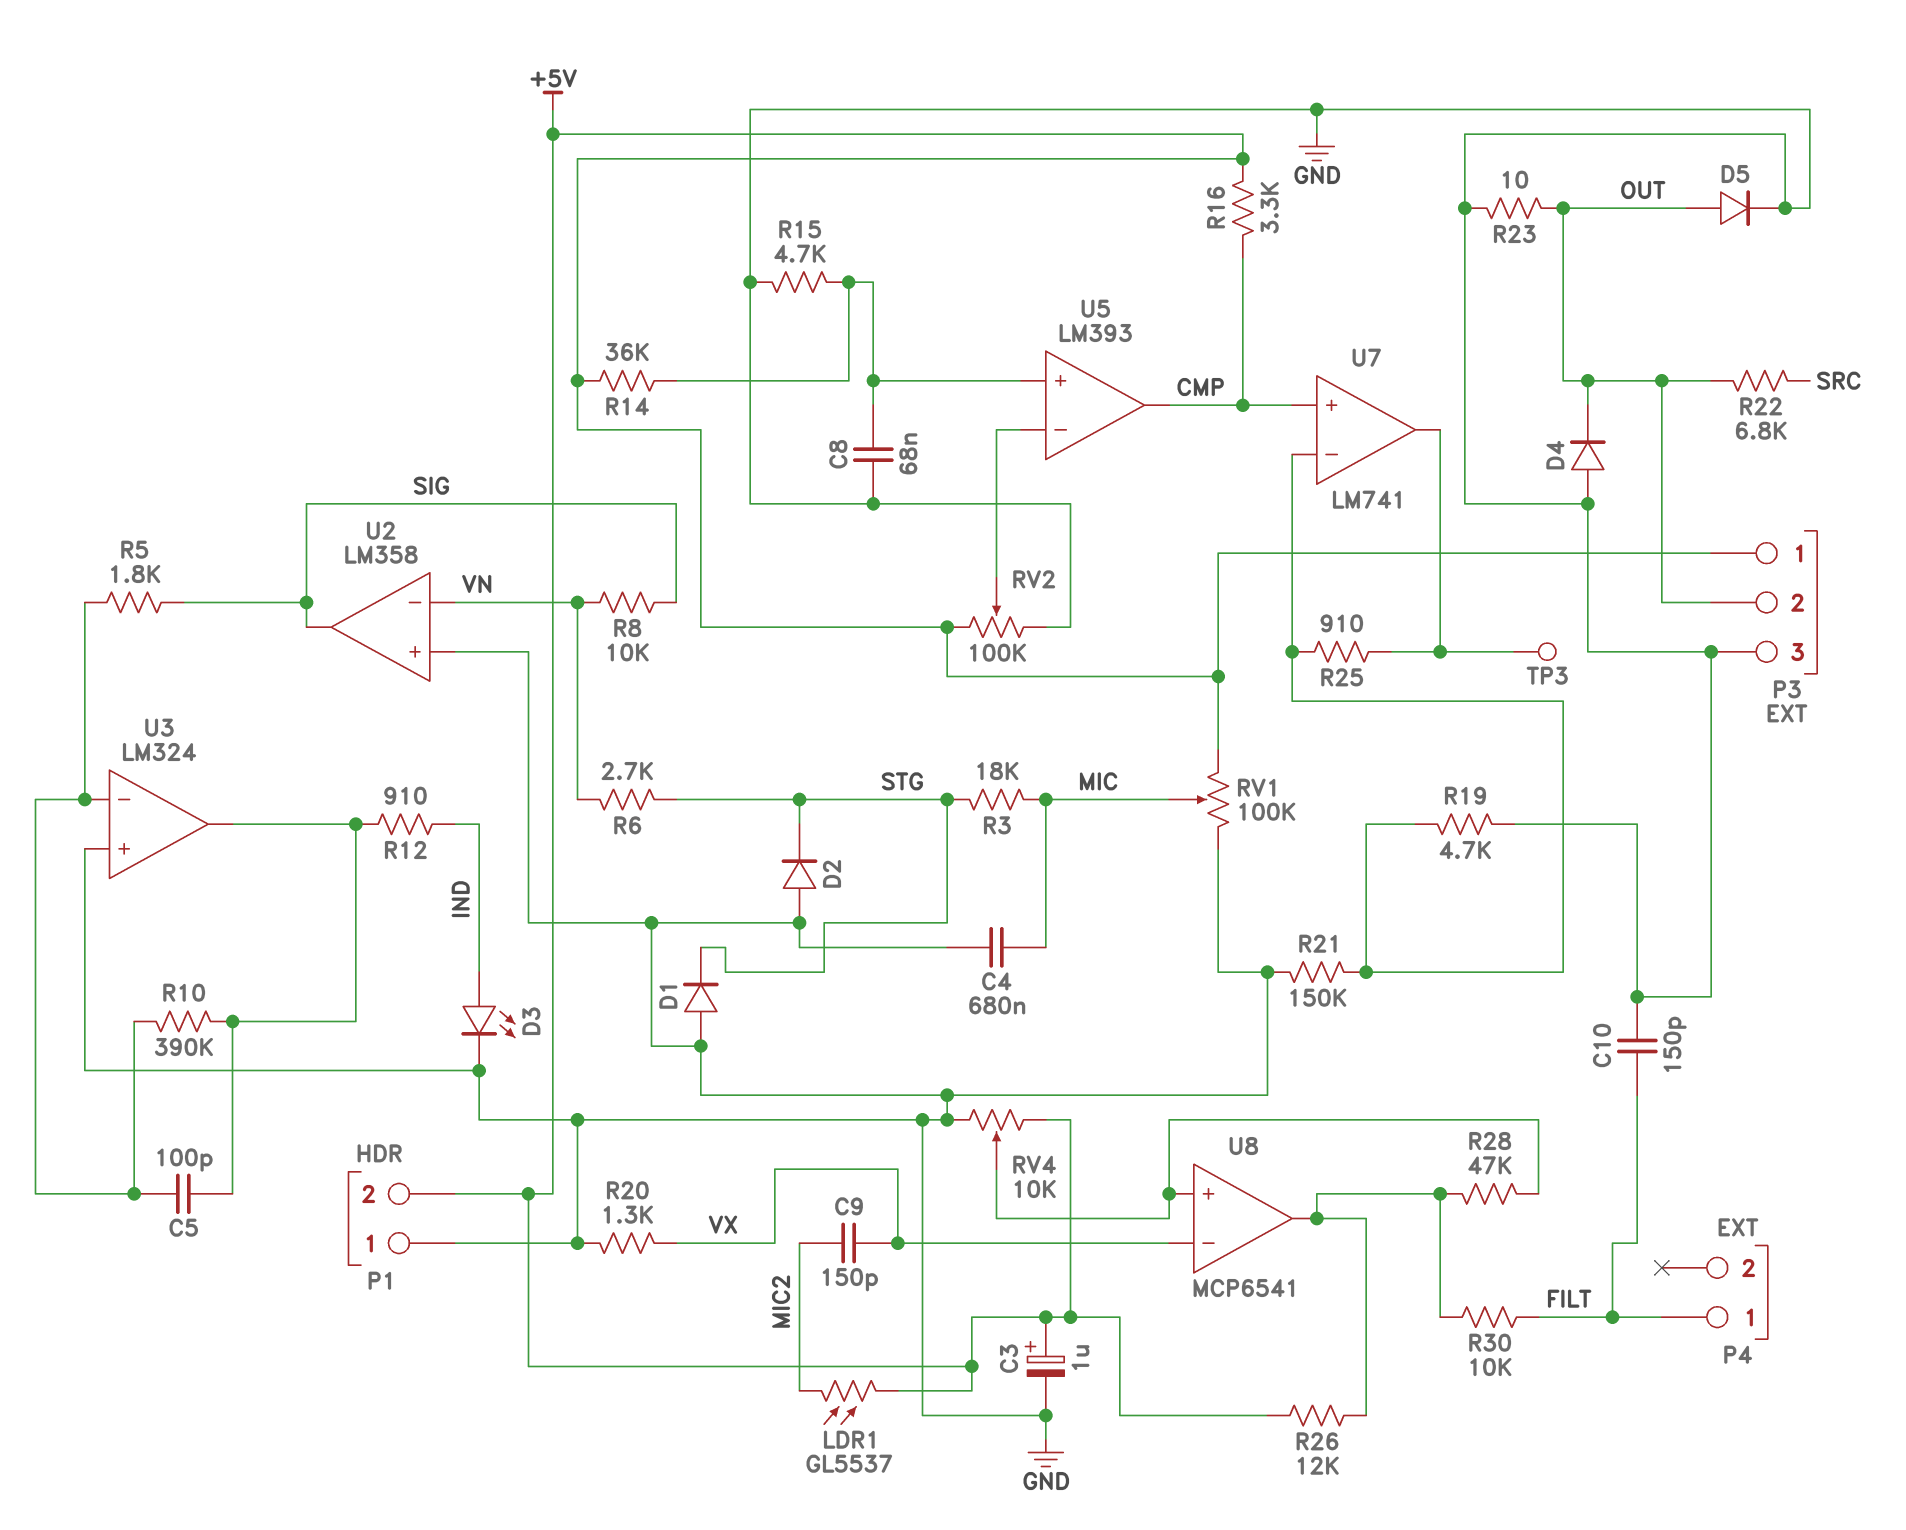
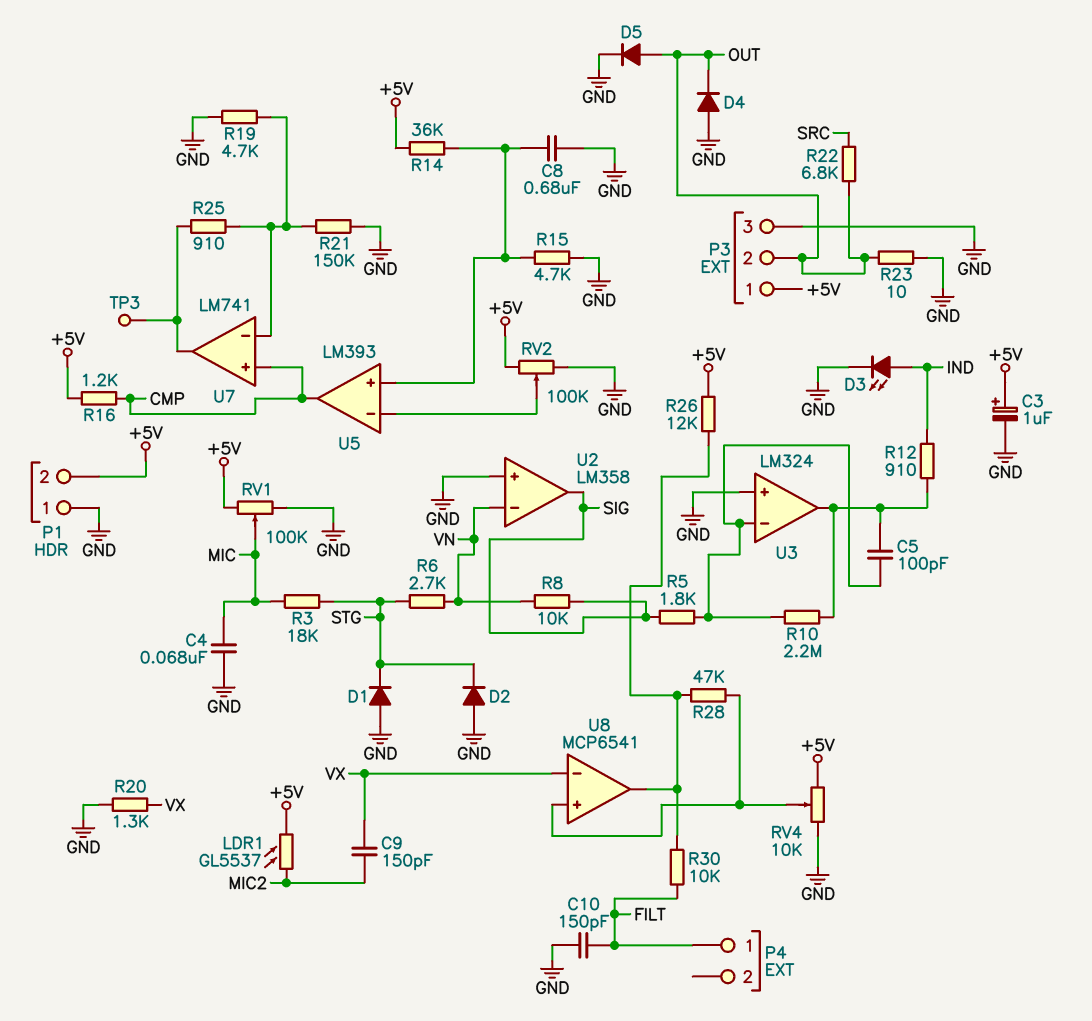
C4: 680nF (GND, MIC) -> 68nF (GND, MIC)
C8: 68nF (GND, U5/in+) -> 680nF (GND, U5/in+)
R10: 390k (U3/in-, U3/out) -> 2.2M (U3/in-, U3/out)
R16: 3.3k (+5V, CMP) -> 1.2k (+5V, CMP)

